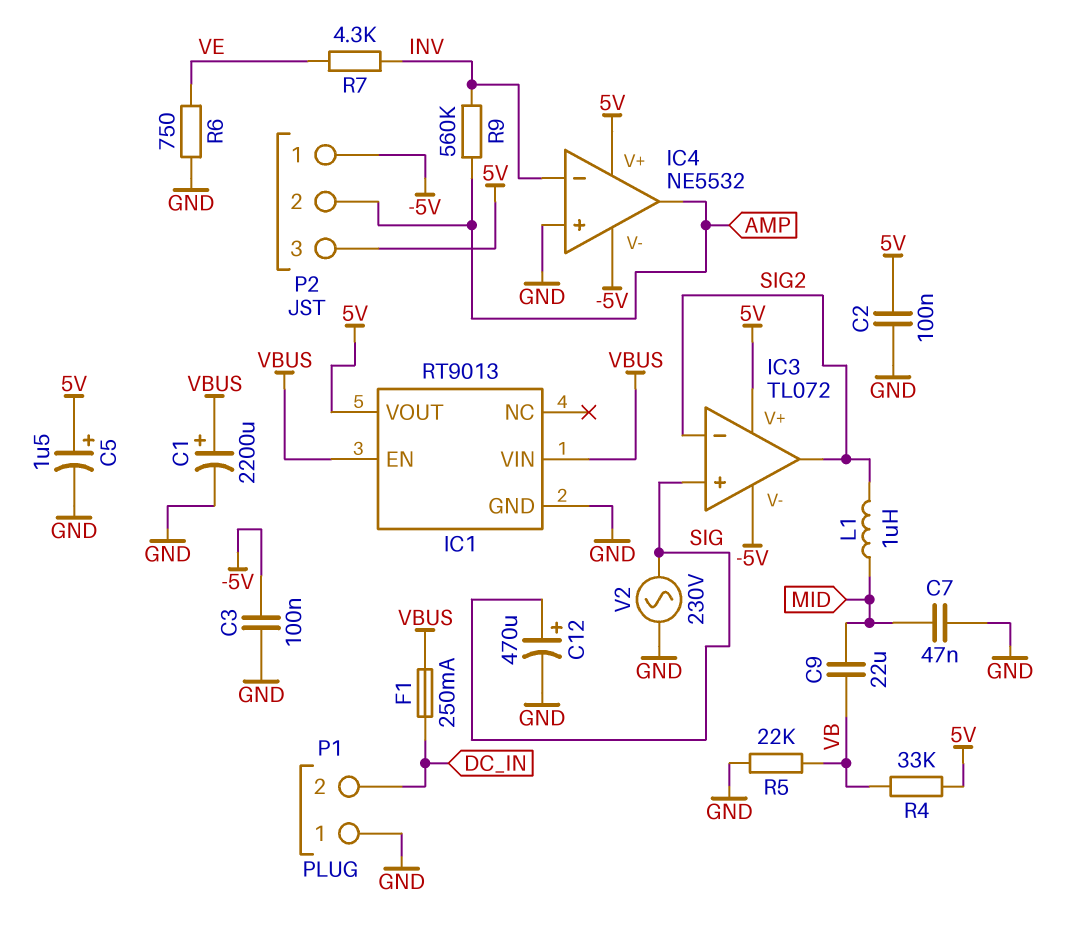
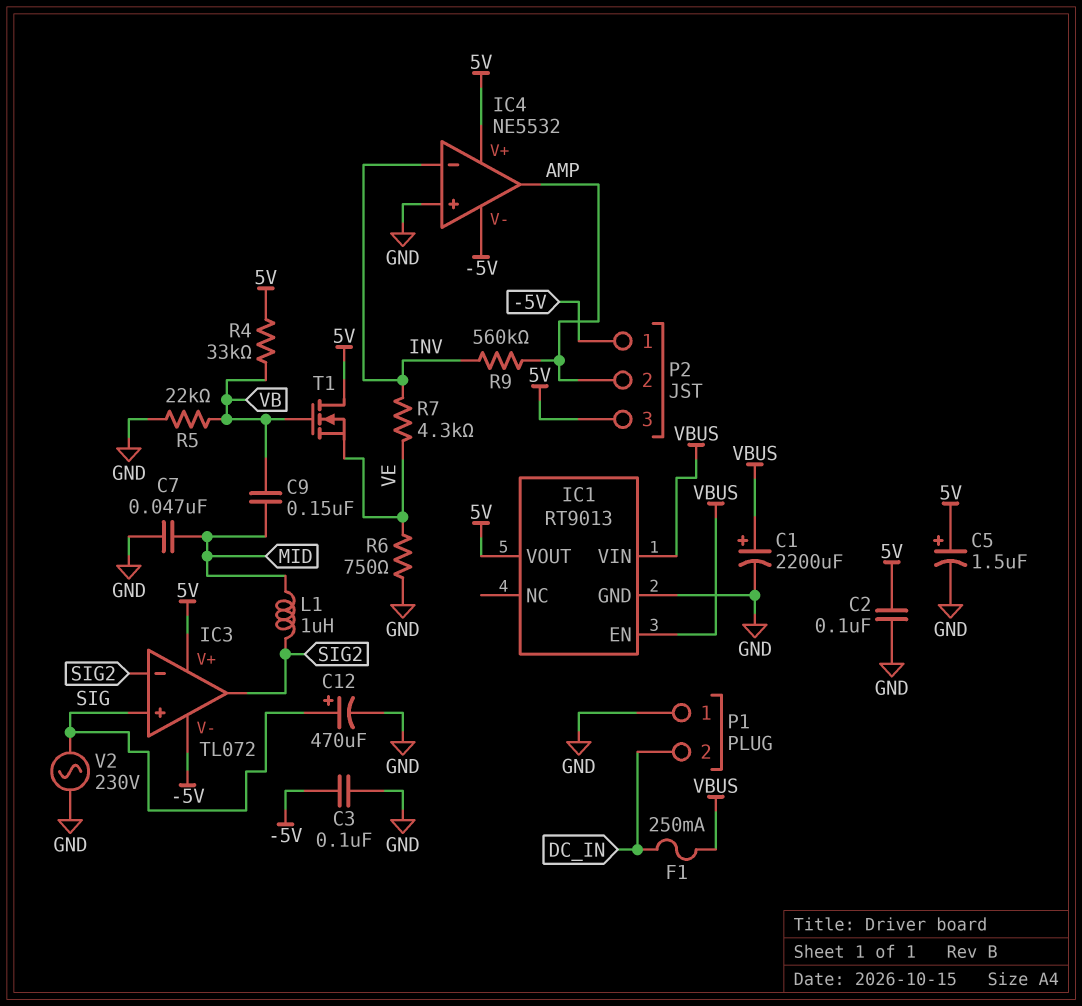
C9: 22uF (MID, VB) -> 150nF (MID, VB)
T1: none -> NMOS (G VB, D 5V, S VE)

